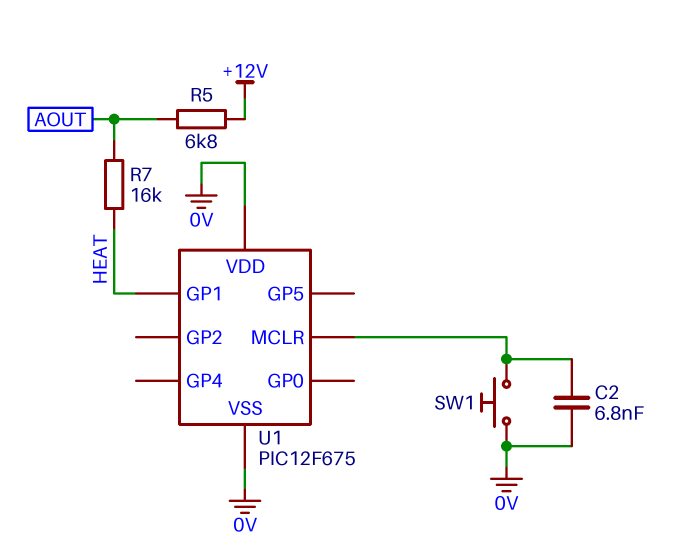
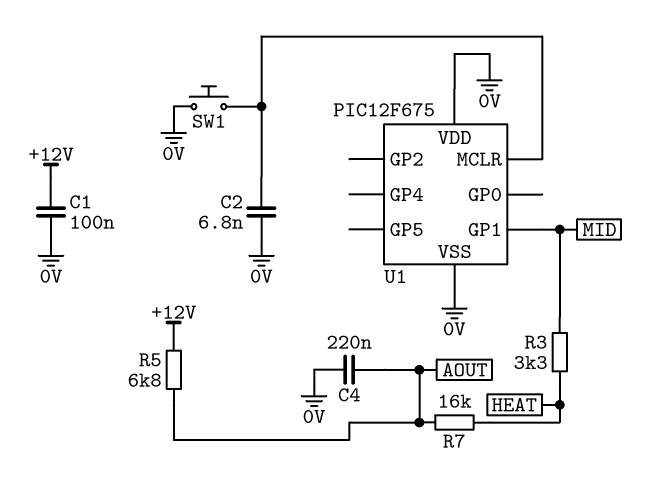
C1: none -> 100nF (+12V, 0V)
C4: none -> 220nF (0V, AOUT)
R3: none -> 3.3k (HEAT, MID)
U1 pin GP1: HEAT -> MID

